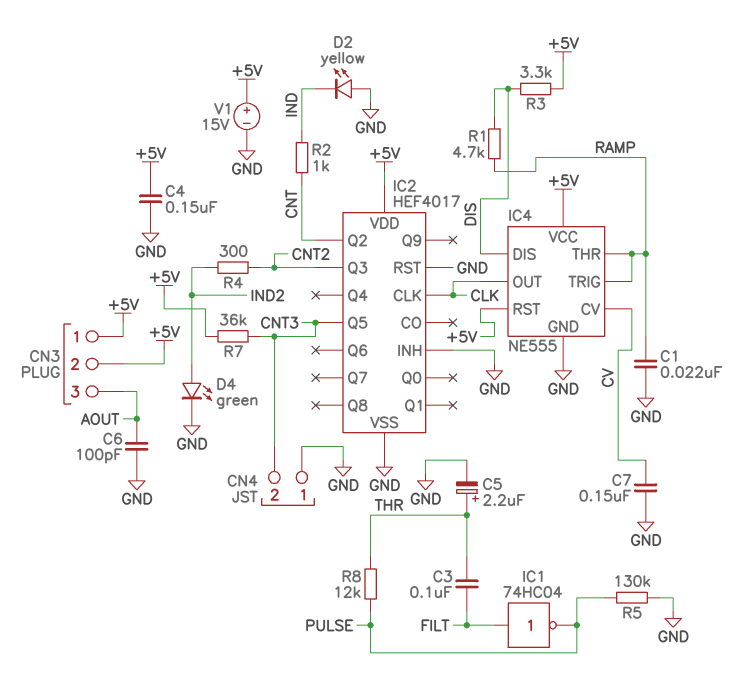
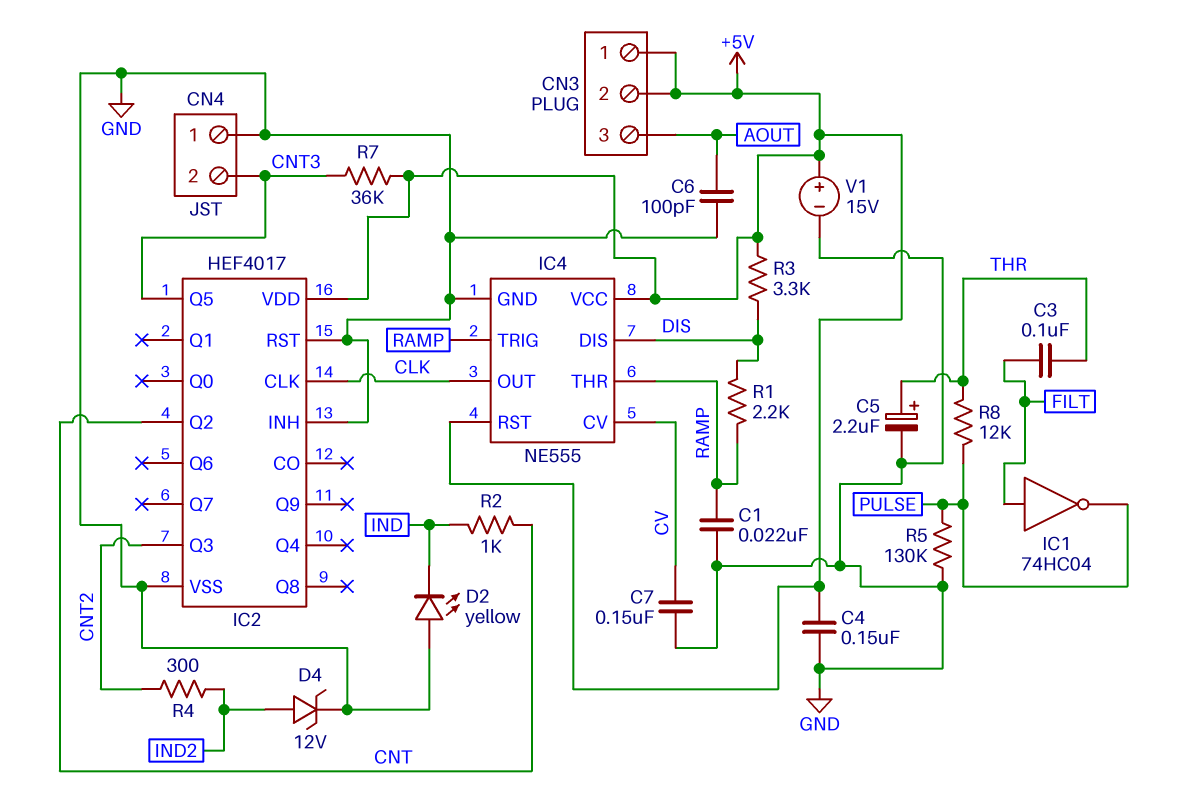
D4: LED green (A IND2, K GND) -> zener 12V (A IND2, K GND)
R1: 4.7k (DIS, RAMP) -> 2.2k (DIS, RAMP)

